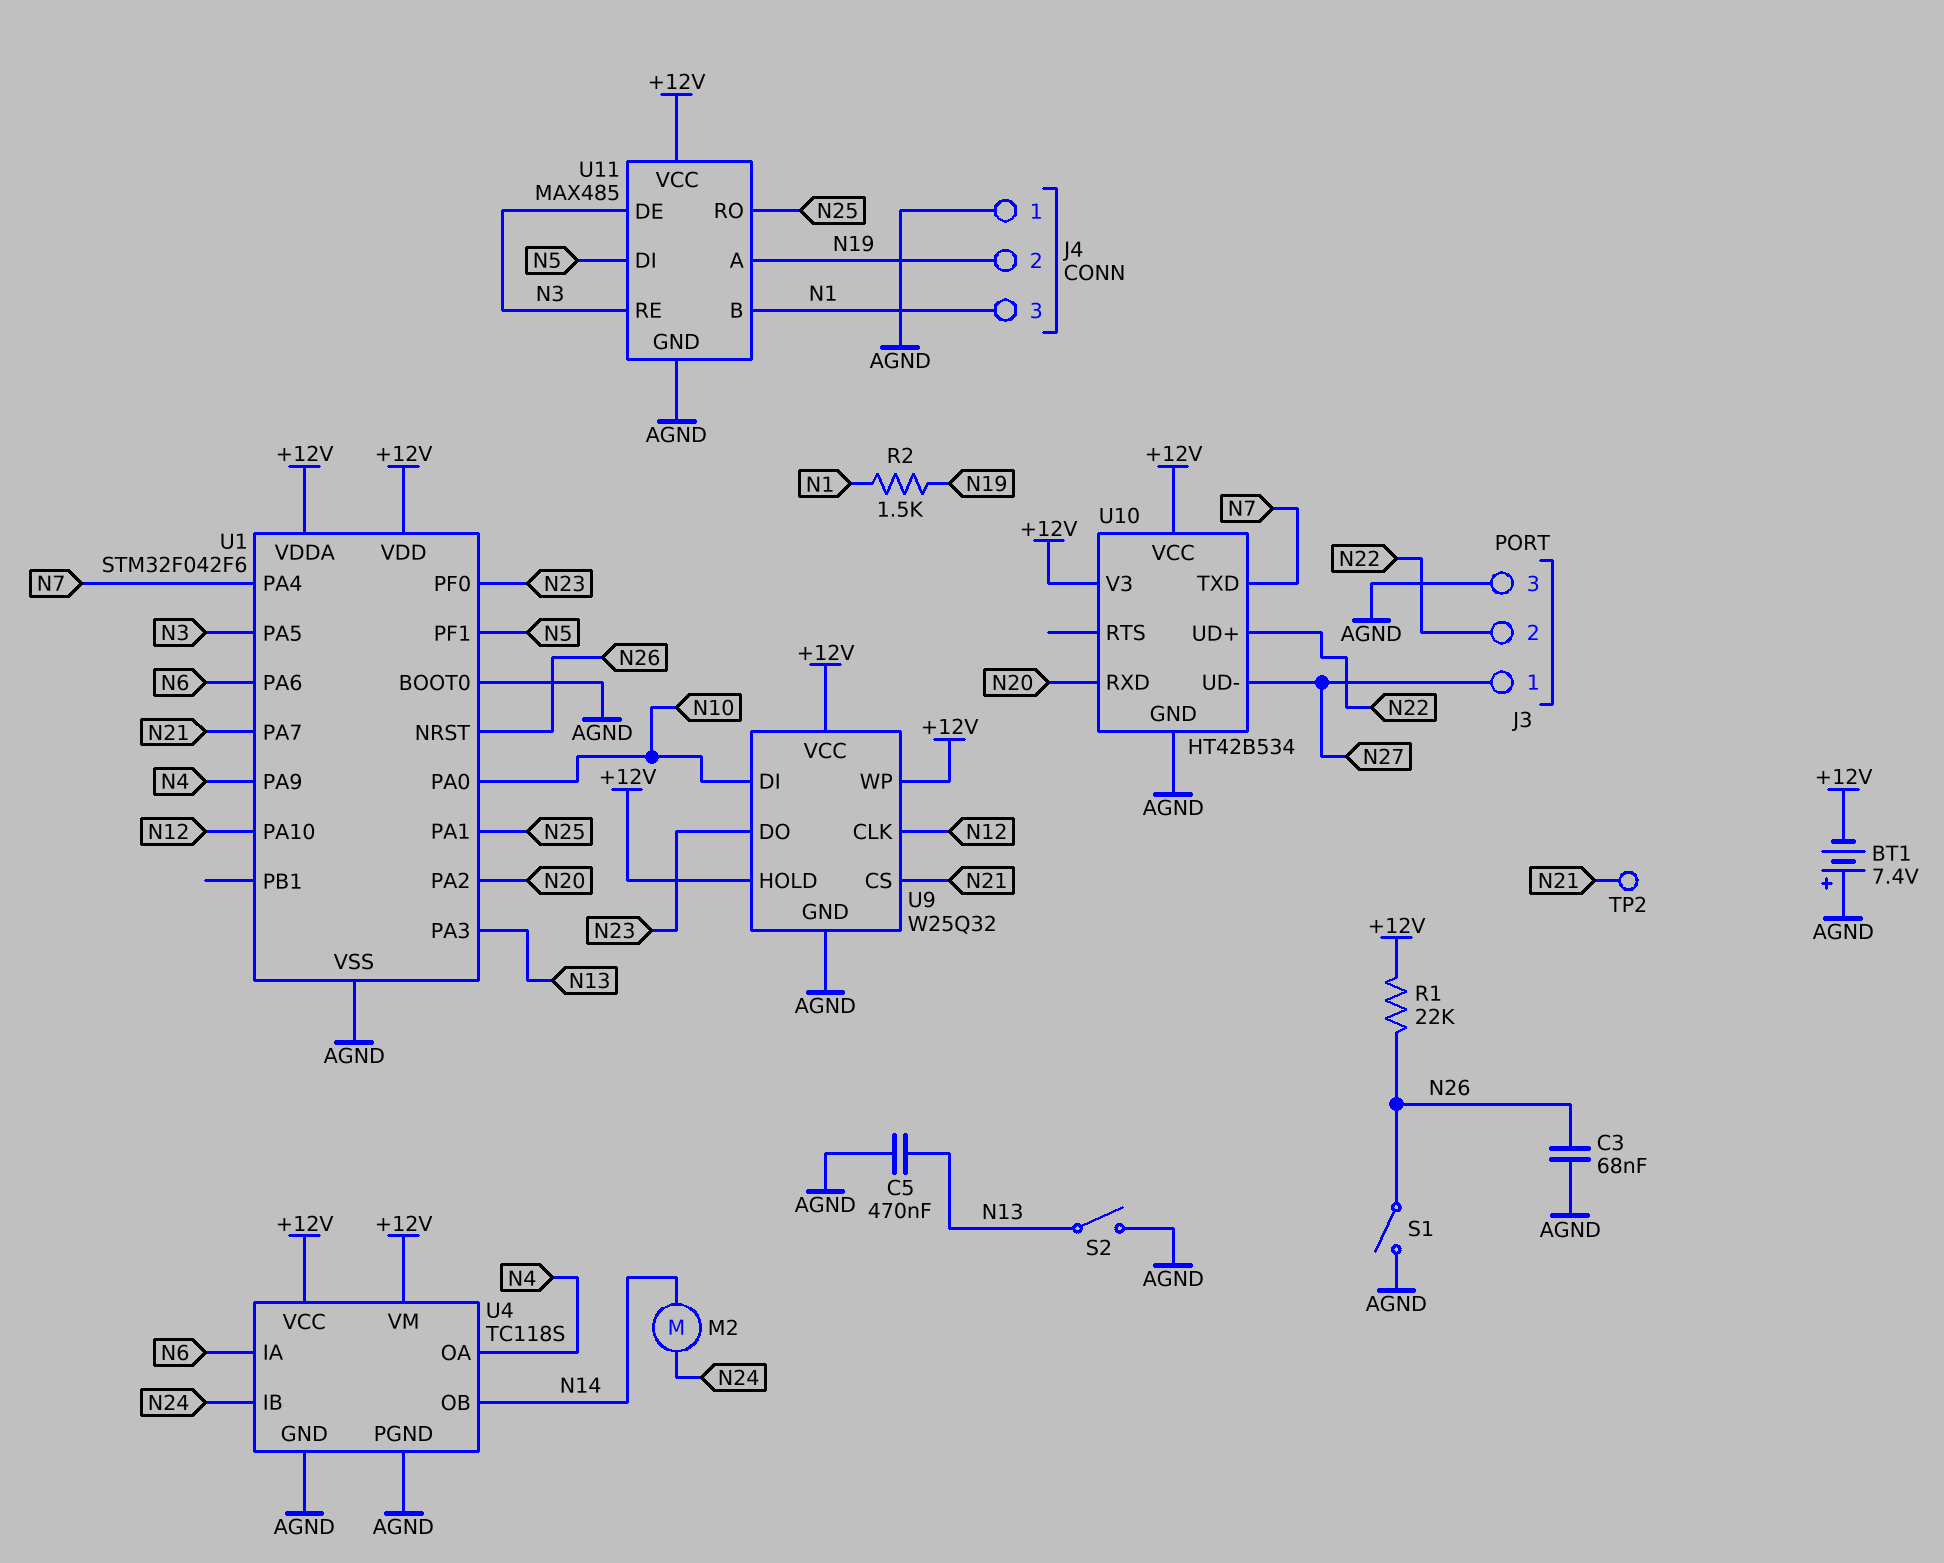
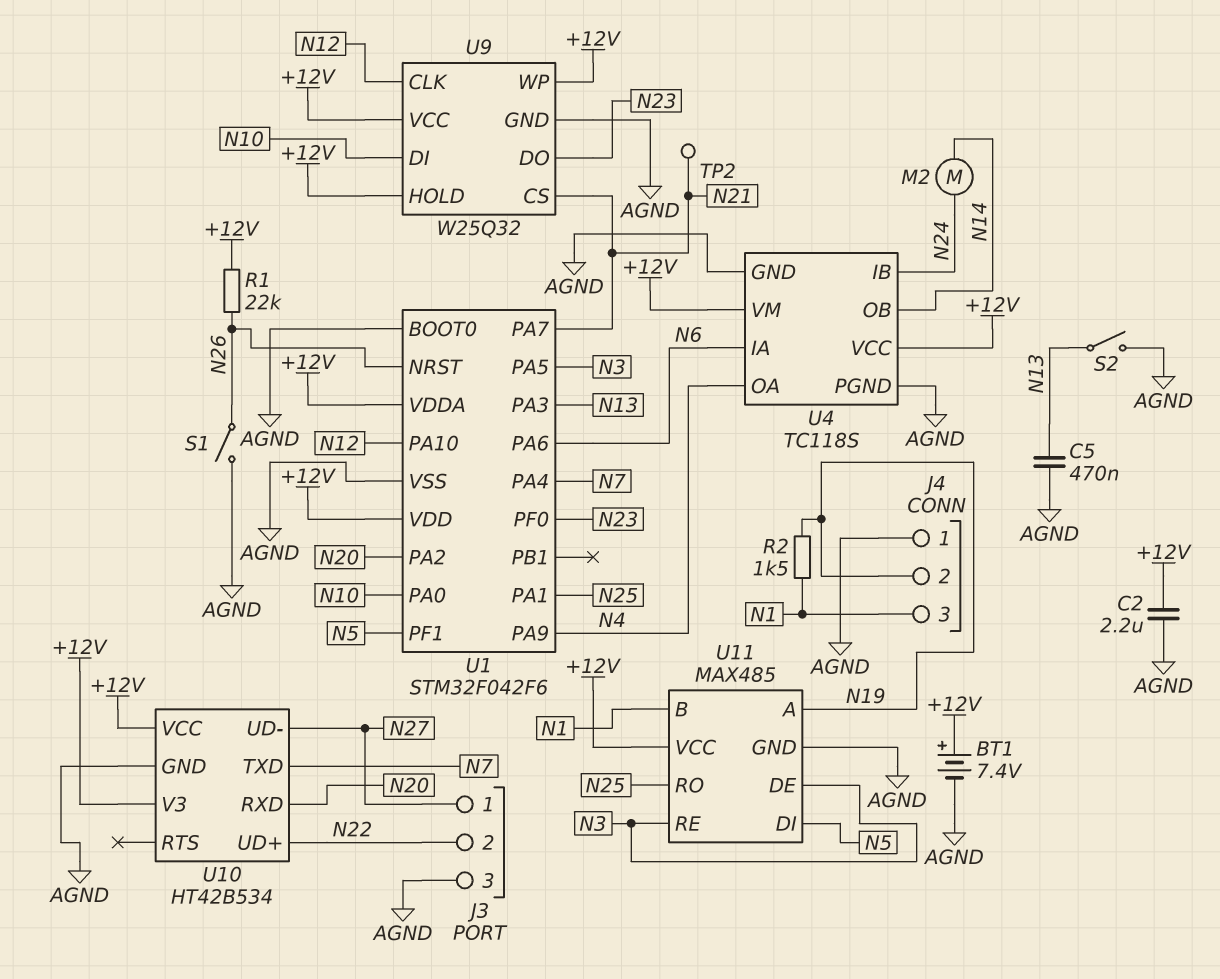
BT1: 7.4V (plus AGND, minus +12V) -> 7.4V (plus +12V, minus AGND)
C2: none -> 2.2uF (+12V, AGND)
C3: 68nF (AGND, N26) -> none

